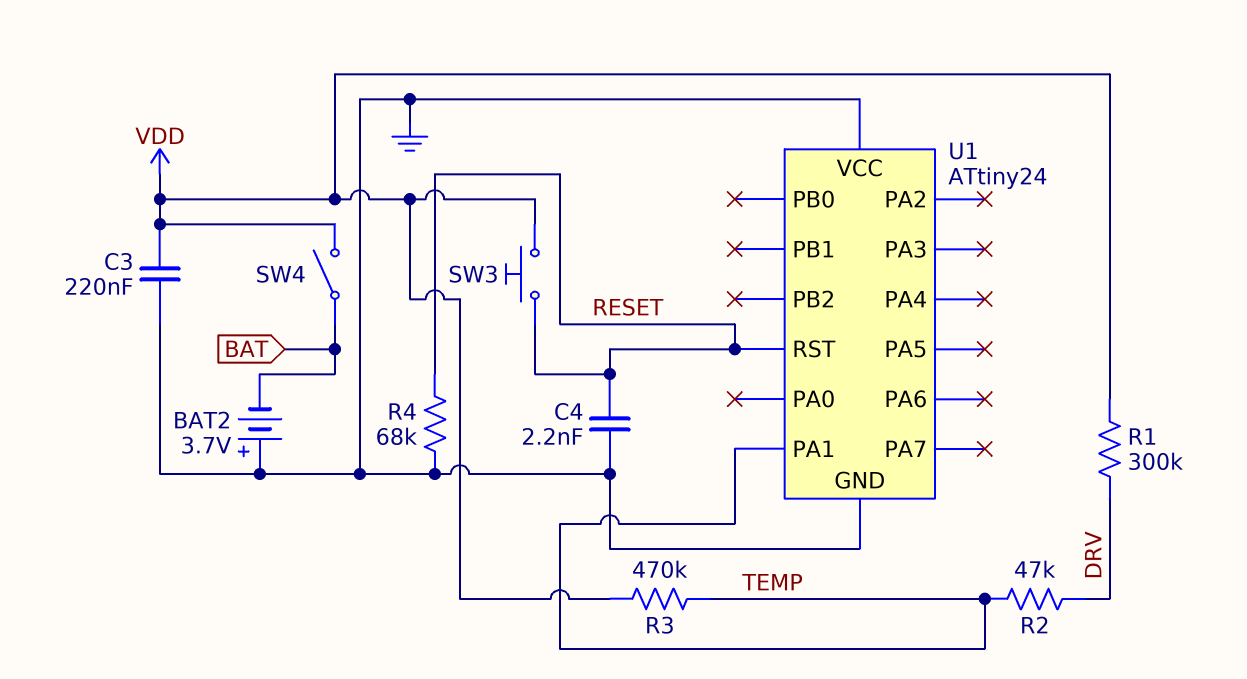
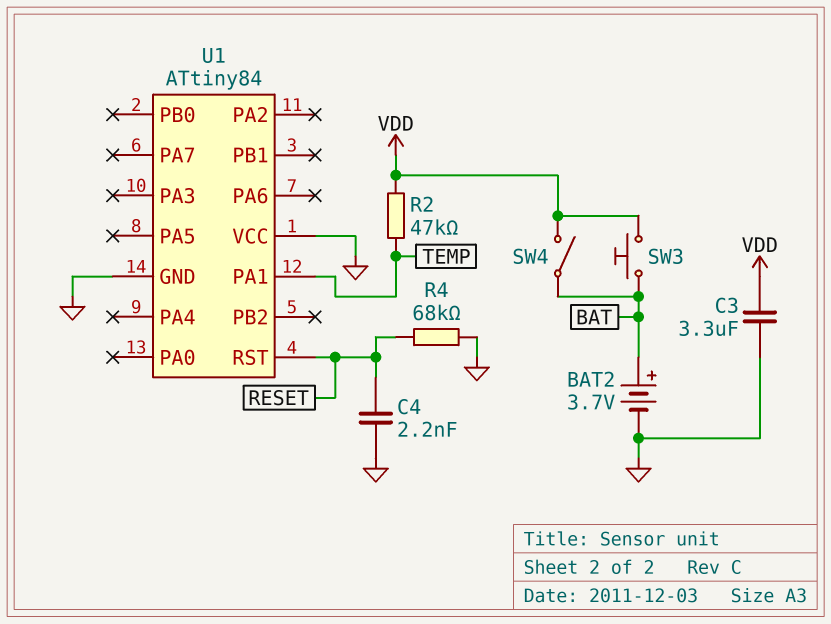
BAT2: 3.7V (plus GND, minus BAT) -> 3.7V (plus BAT, minus GND)
C3: 220nF (GND, VDD) -> 3.3uF (GND, VDD)
R1: 300k (DRV, VDD) -> none
R2: 47k (DRV, TEMP) -> 47k (TEMP, VDD)
R3: 470k (TEMP, VDD) -> none
SW3: button (RESET, VDD) -> button (BAT, VDD)
U1: ATtiny24 -> ATtiny84

